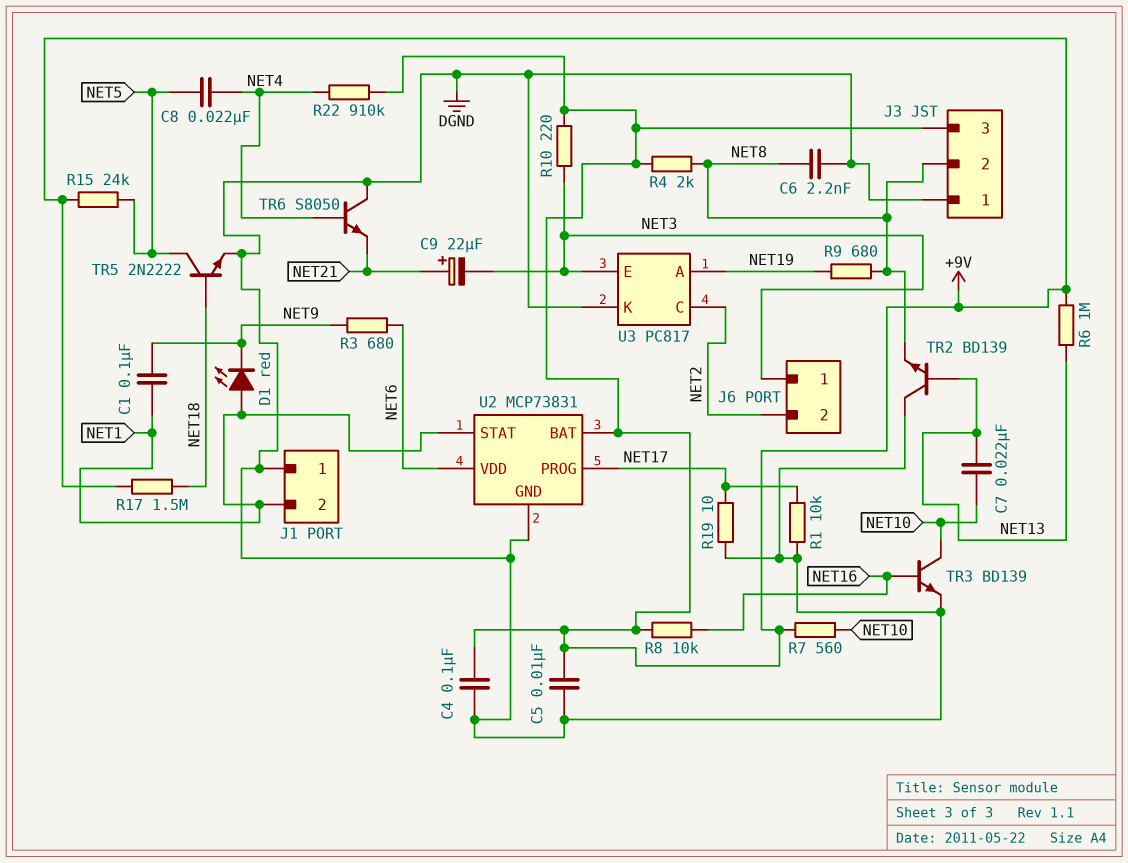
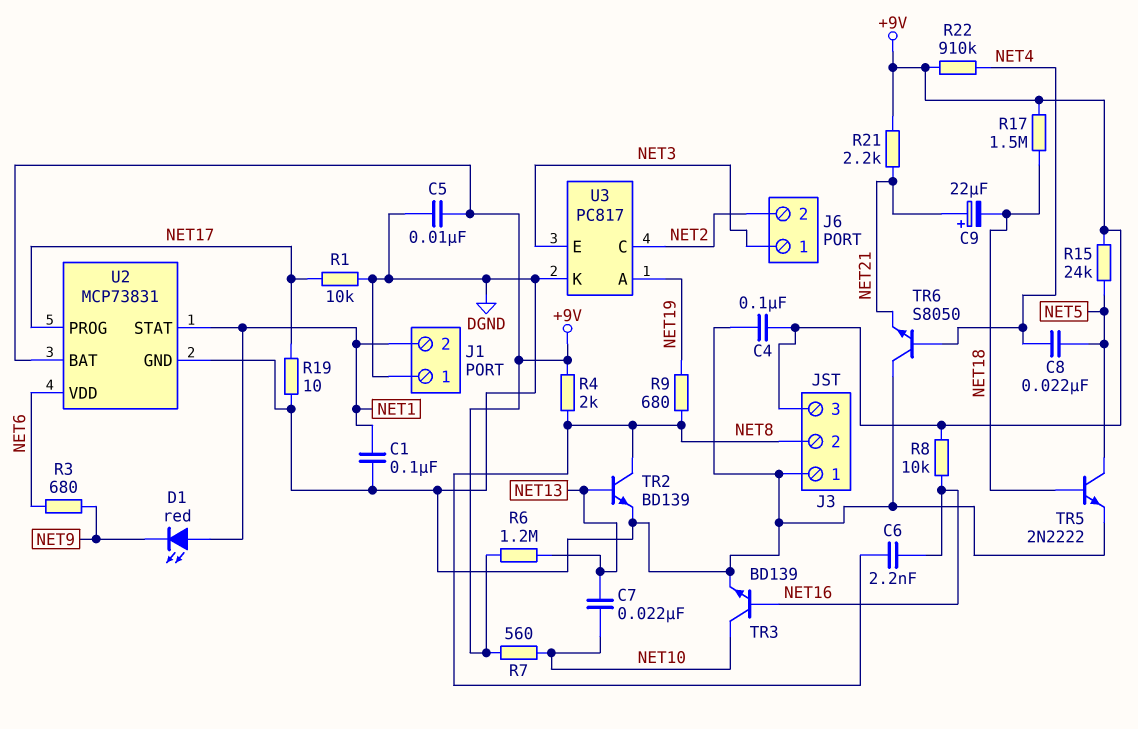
C1: 100nF (NET1, NET9) -> 100nF (DGND, NET1)
C6: 2.2nF (DGND, NET8) -> 2.2nF (NET8, NET16)
C9: 22uF (plus NET21, minus NET3) -> 22uF (plus NET21, minus NET18)
R6: 1M (+9V, NET13) -> 1.2M (+9V, NET13)
R10: 220 (+9V, NET3) -> none
R21: none -> 2.2k (+9V, NET21)
TR2: NPN BD139 (B NET13, C DGND, E NET8) -> NPN BD139 (B NET13, C NET8, E DGND)

